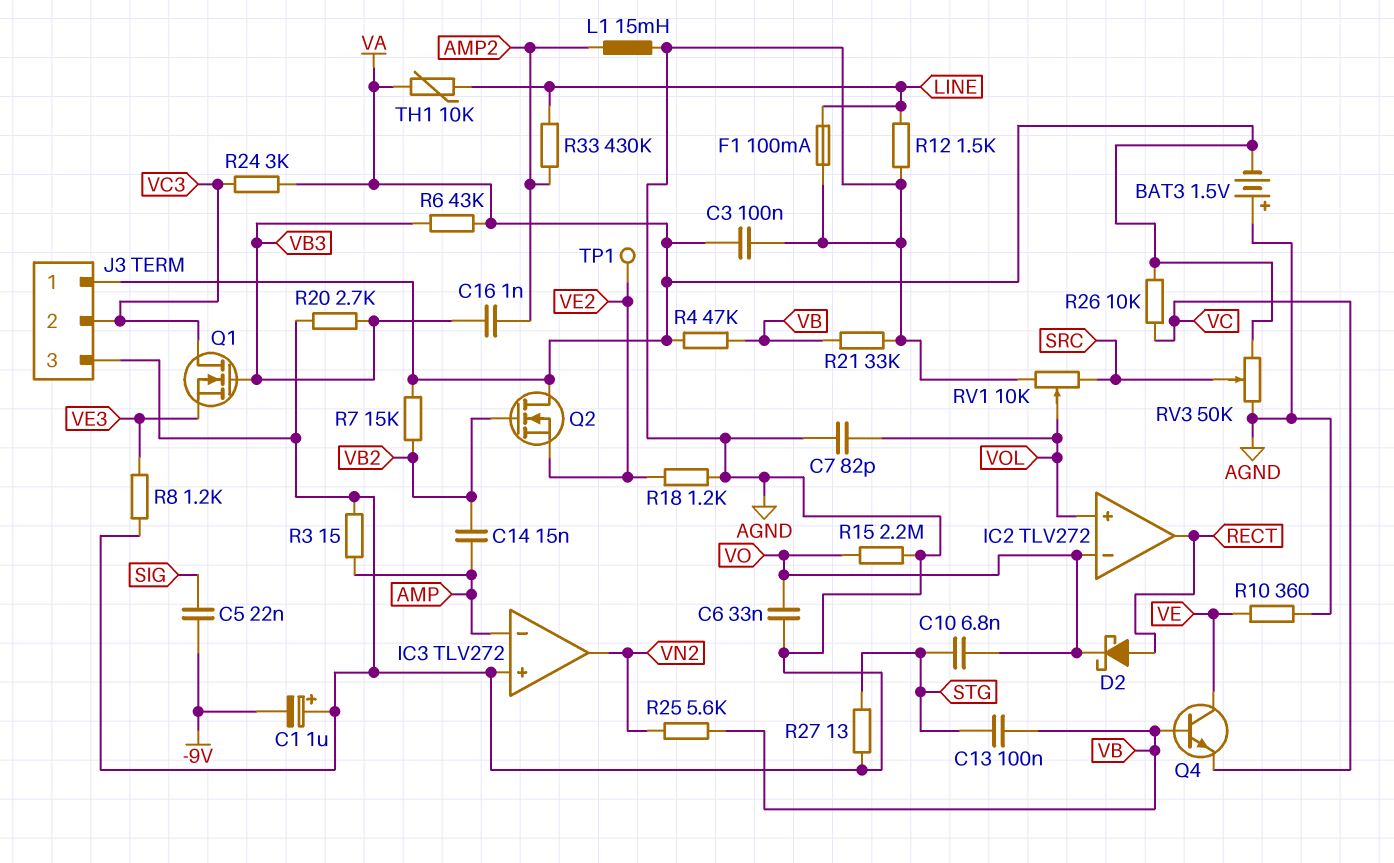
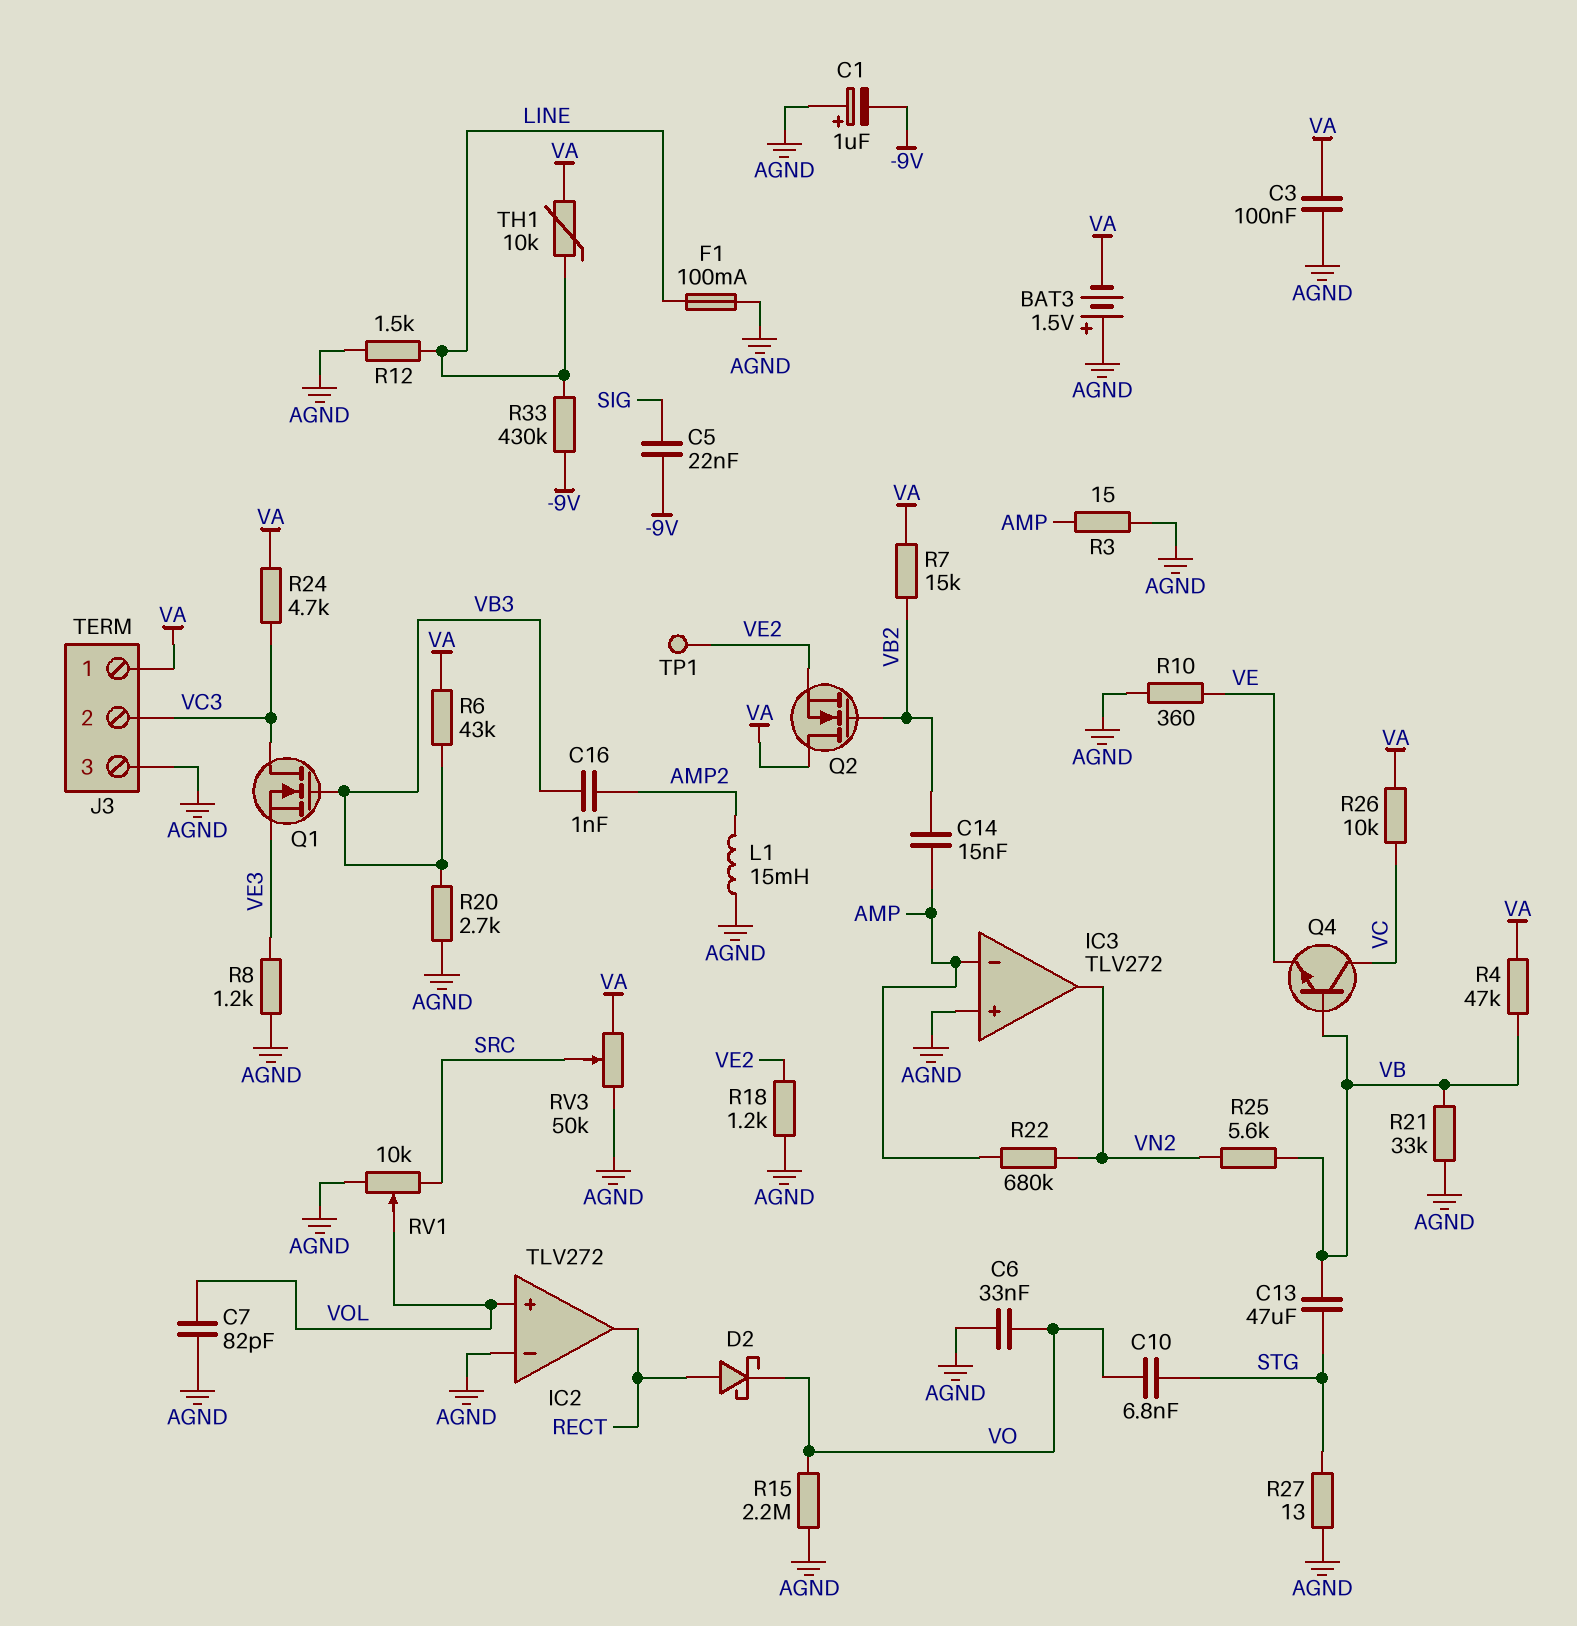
C13: 100nF (STG, VB) -> 47uF (STG, VB)
IC2 pin in-: VO -> AGND
Q4: NPN (B VB, C VE, E VC) -> NPN (B VB, C VC, E VE)
R22: none -> 680k (AMP, VN2)
R24: 3k (VA, VC3) -> 4.7k (VA, VC3)
R33: 430k (AMP2, LINE) -> 430k (-9V, LINE)

